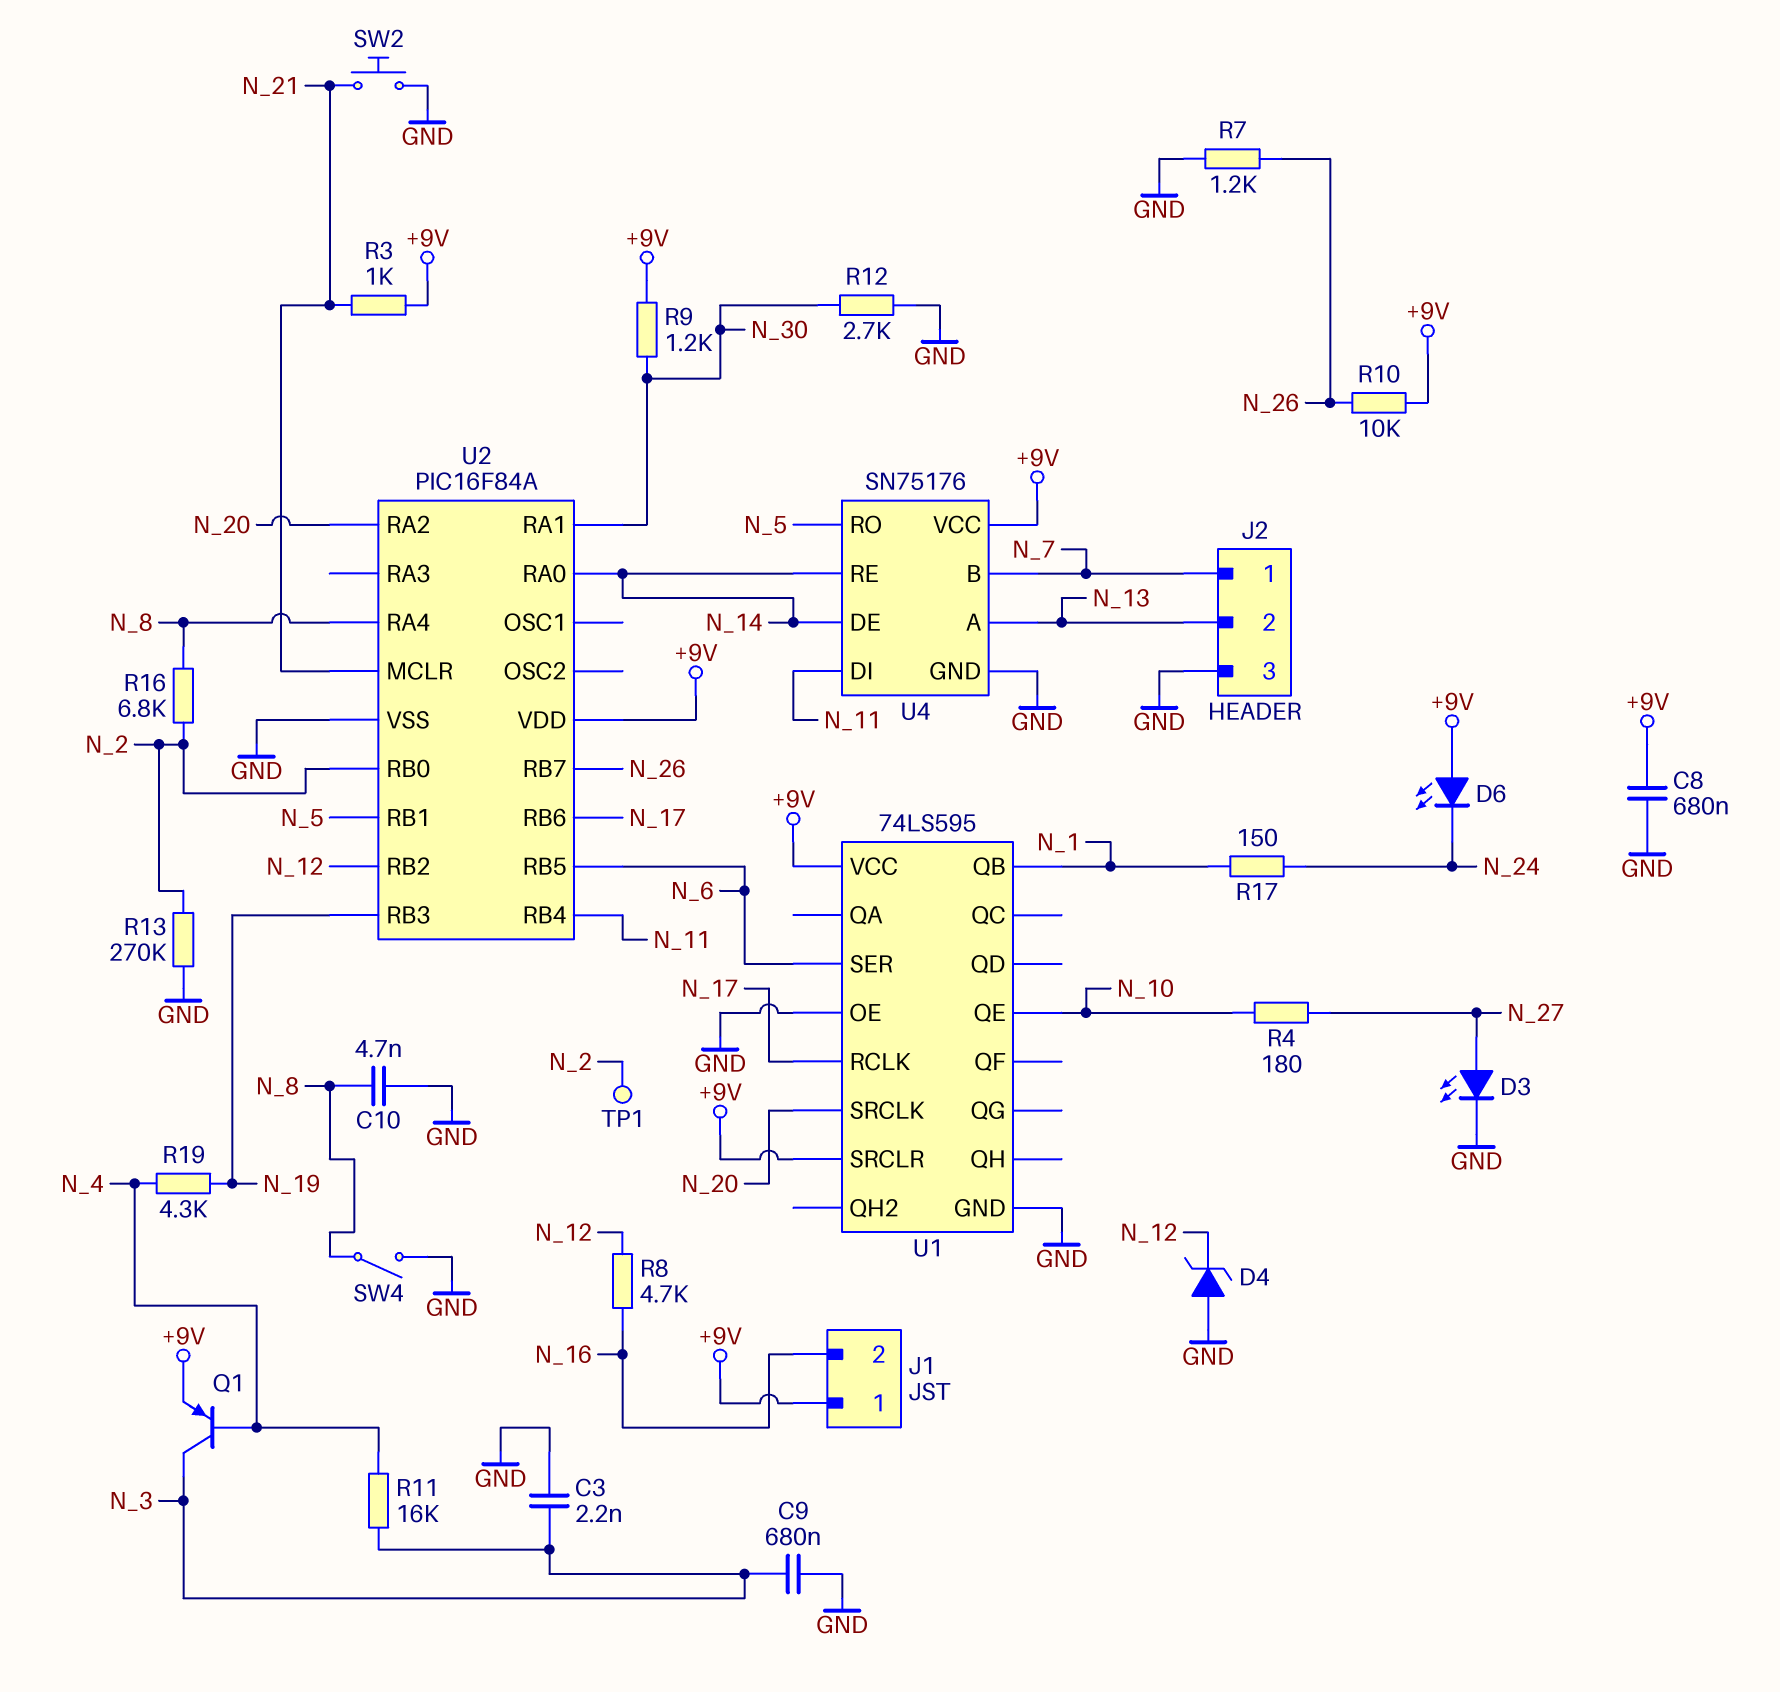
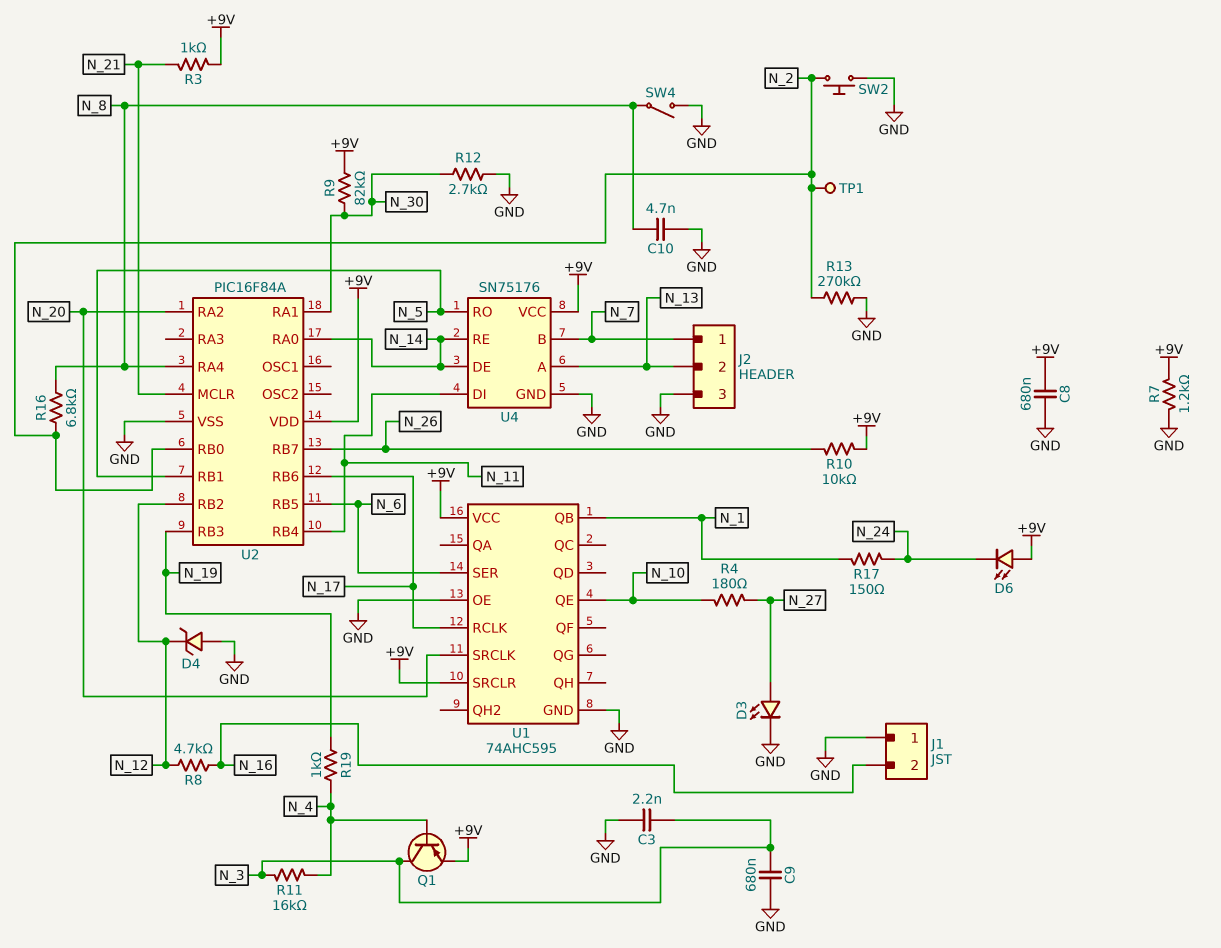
J1 pin 1: +9V -> GND
R7: 1.2k (GND, N_26) -> 1.2k (+9V, GND)
R9: 1.2k (+9V, N_30) -> 82k (+9V, N_30)
R19: 4.3k (N_4, N_19) -> 1k (N_4, N_19)
SW2: button (GND, N_21) -> button (GND, N_2)
U1: 74LS595 -> 74AHC595

